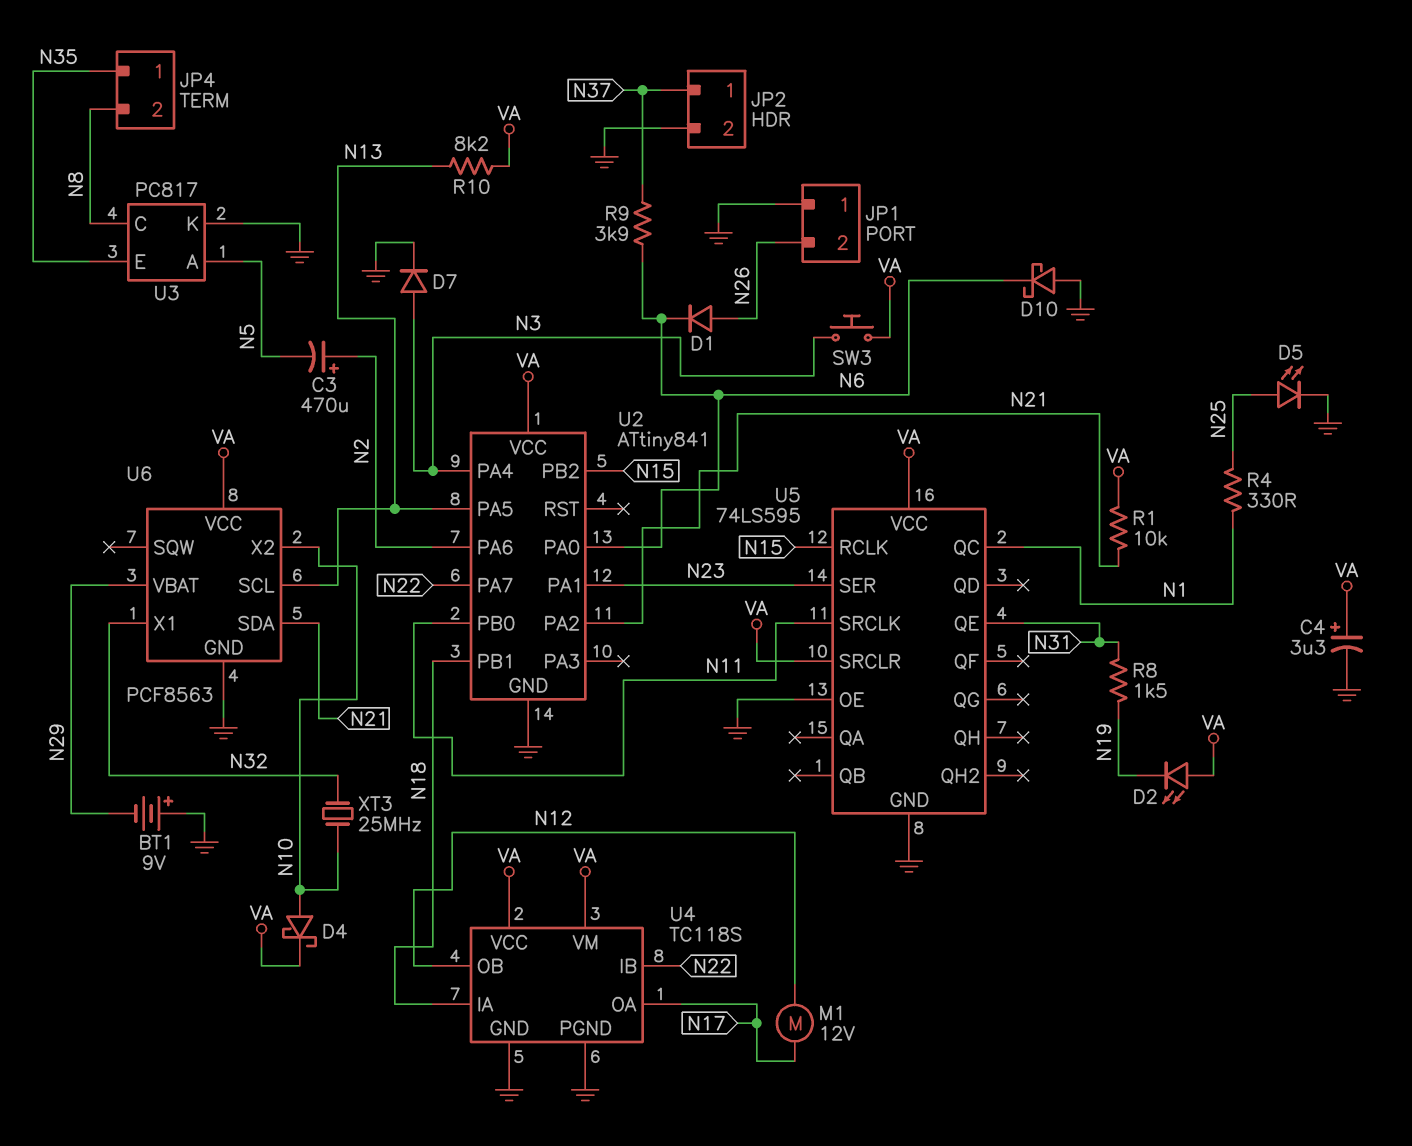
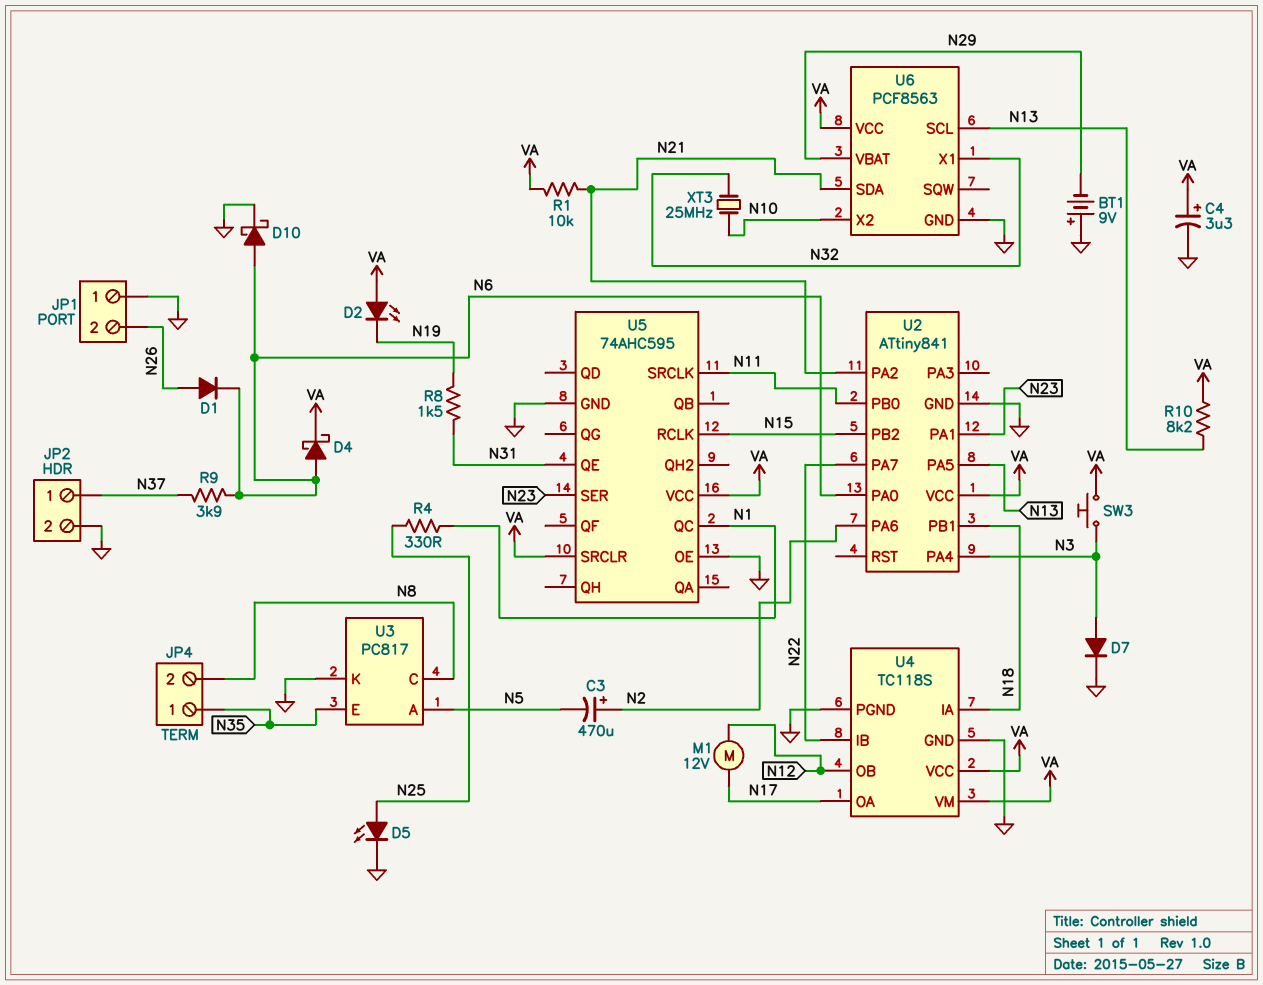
D4: schottky (A N10, K VA) -> schottky (A N6, K VA)
D10: schottky (A GND, K N6) -> schottky (A N6, K GND)
U5: 74LS595 -> 74AHC595

